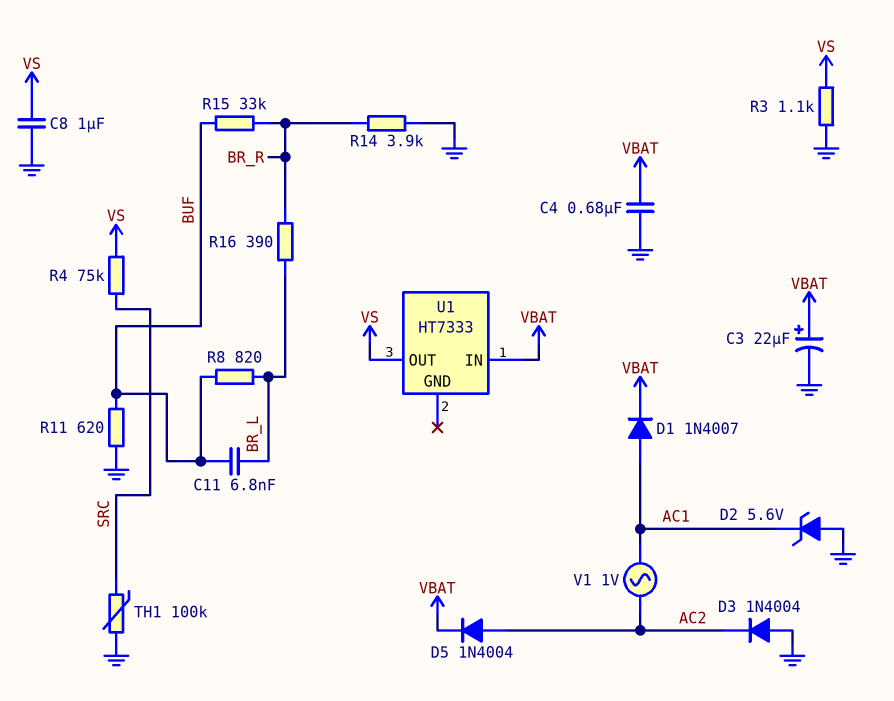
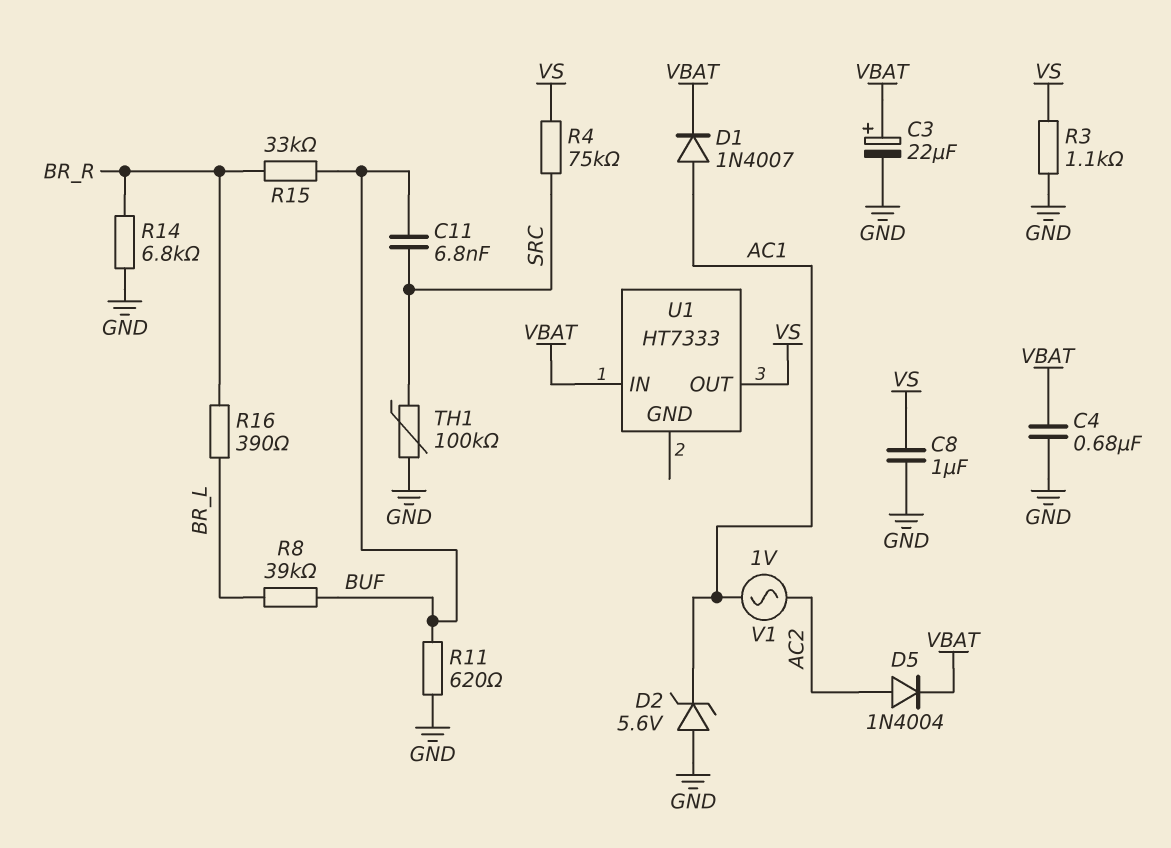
C11: 6.8nF (BR_L, BUF) -> 6.8nF (BUF, SRC)
D3: diode 1N4004 (A GND, K AC2) -> none
R8: 820 (BR_L, BUF) -> 39k (BR_L, BUF)
R14: 3.9k (BR_R, GND) -> 6.8k (BR_R, GND)

